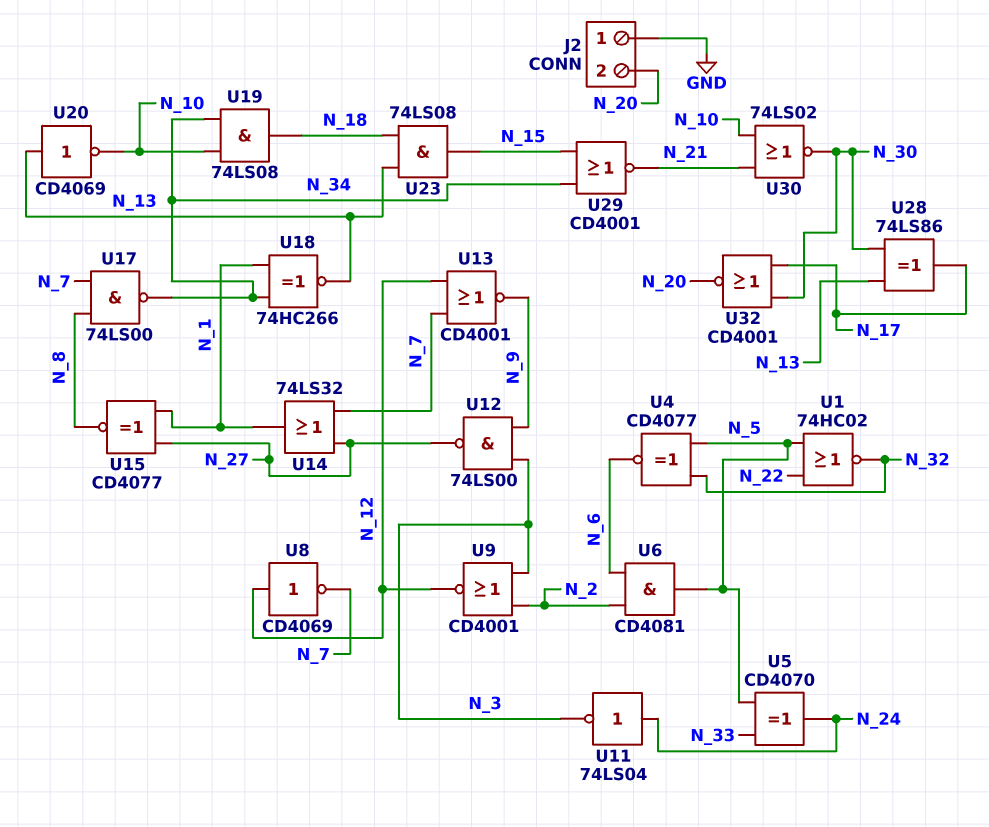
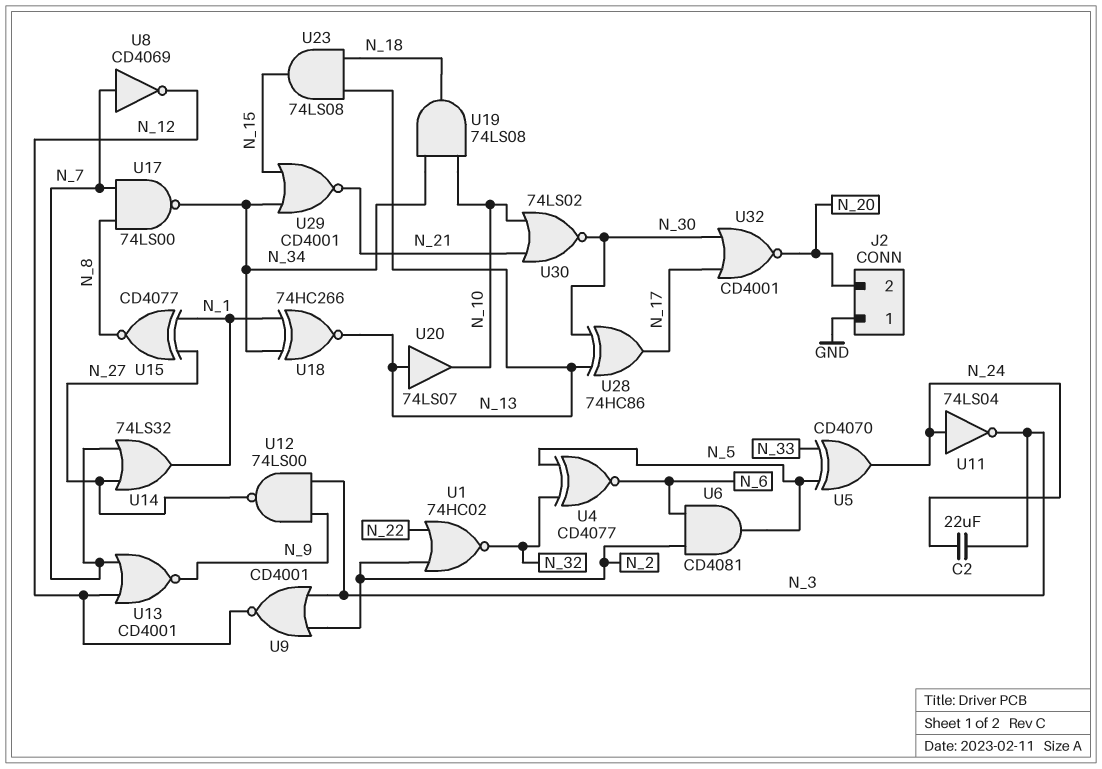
C2: none -> 22uF (N_3, N_24)
U1: NOR 74HC02 (in N_5, in N_22, out N_32) -> NOR 74HC02 (in N_2, in N_22, out N_32)
U8: NOT CD4069 (in N_12, out N_7) -> NOT CD4069 (in N_7, out N_12)
U20: NOT CD4069 (in N_13, out N_10) -> buffer 74LS07 (in N_13, out N_10)
U28: XOR 74LS86 (in N_13, in N_30, out N_17) -> XOR 74HC86 (in N_13, in N_30, out N_17)

